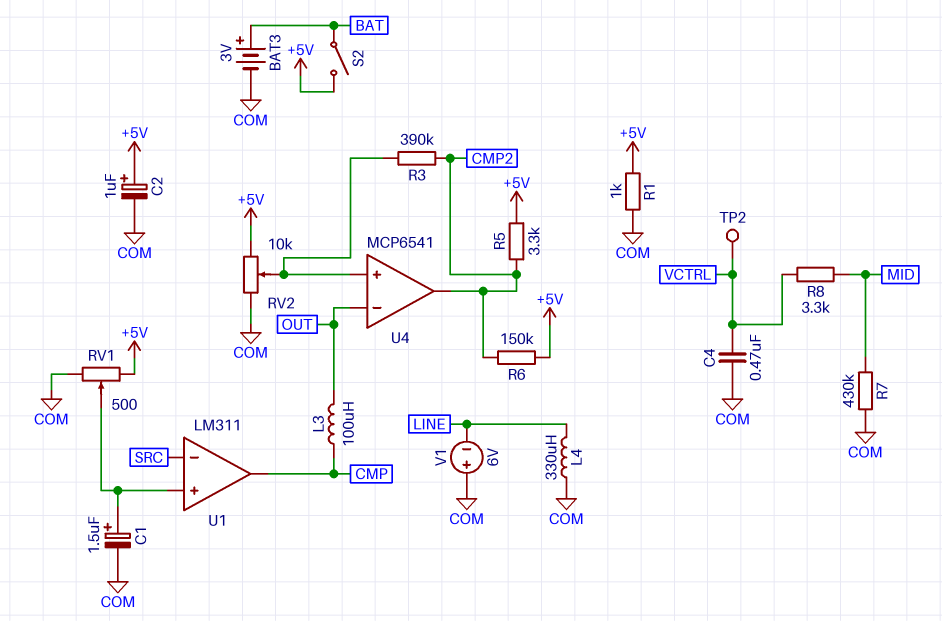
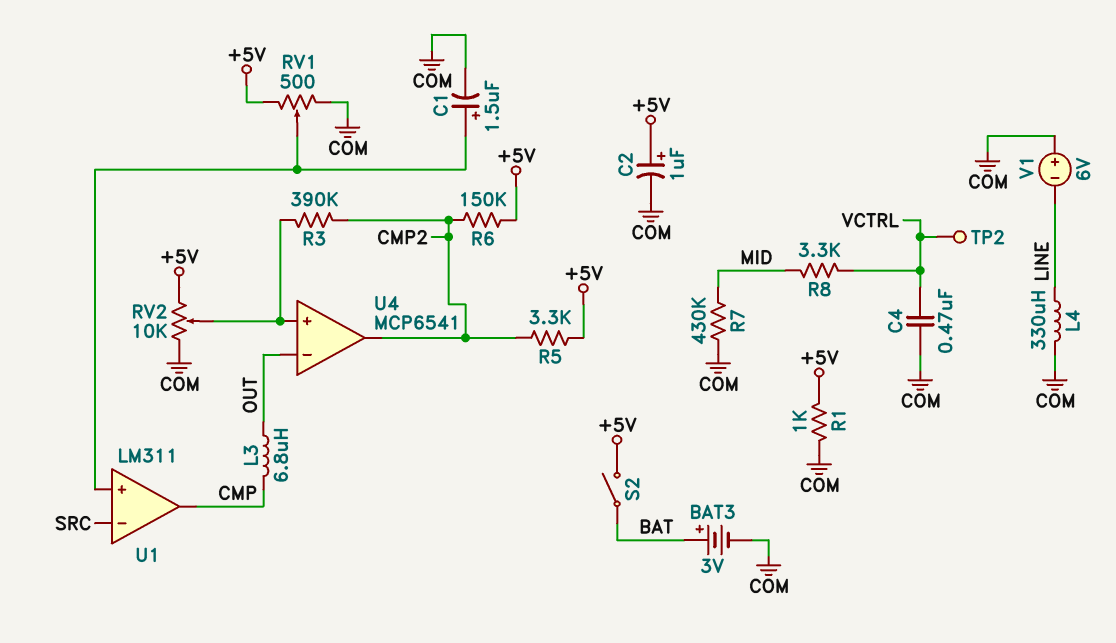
L3: 100uH (CMP, OUT) -> 6.8uH (CMP, OUT)

